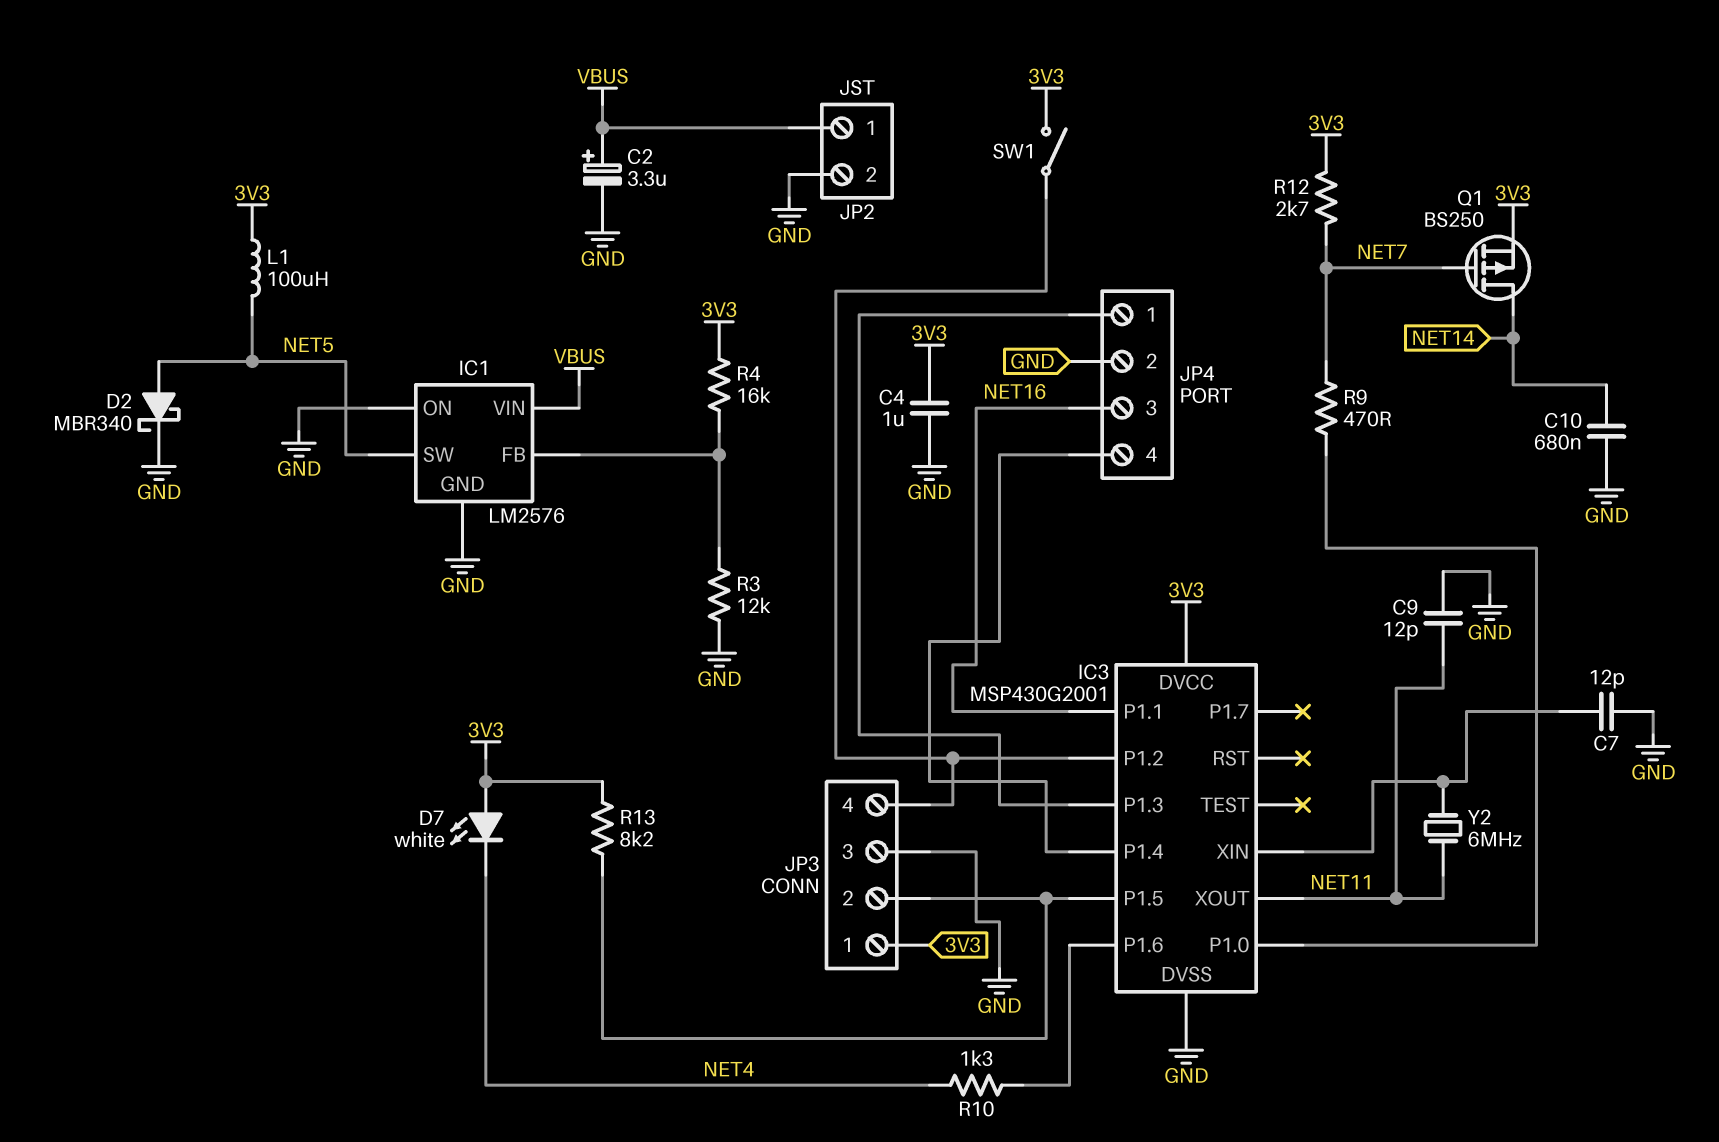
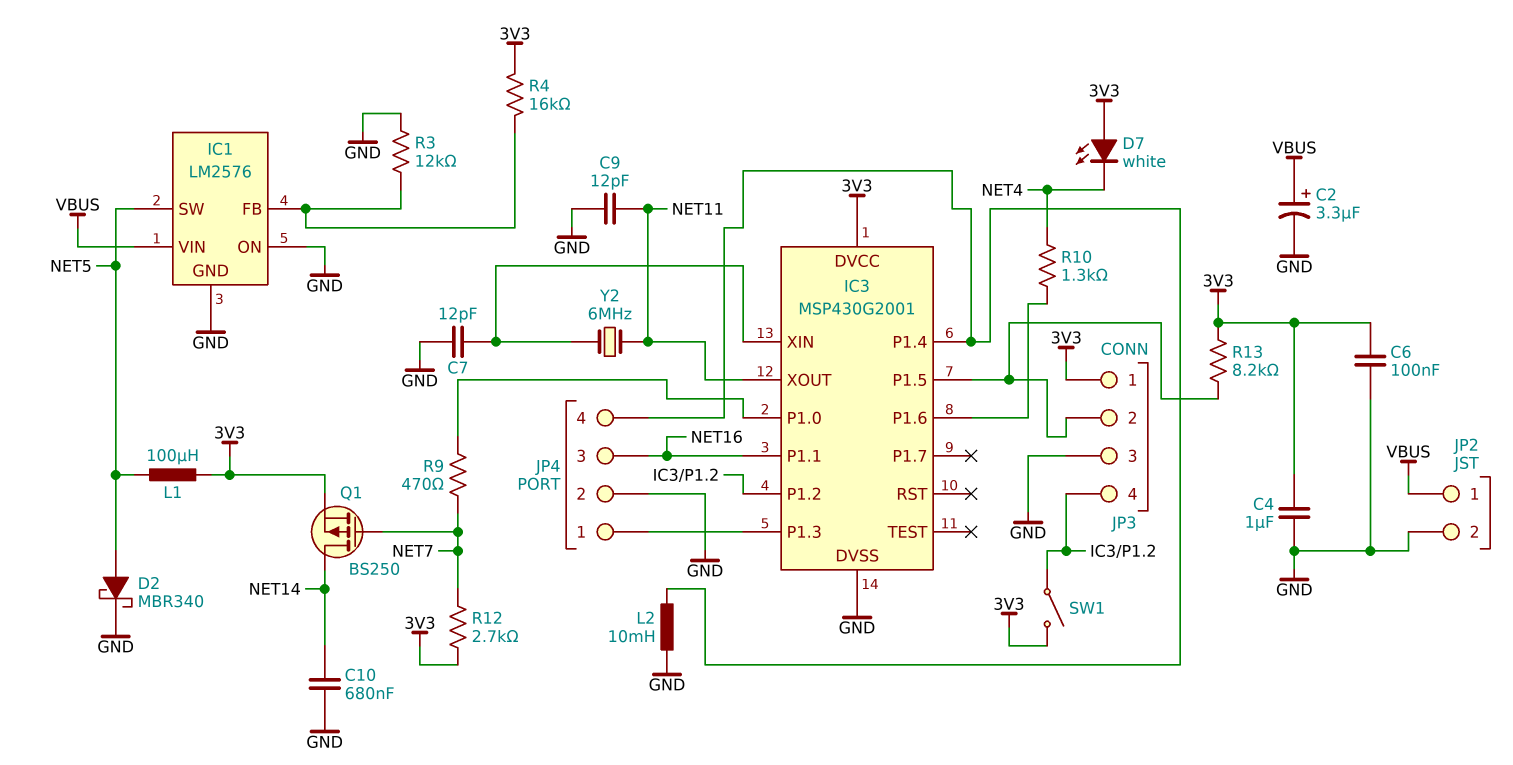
C6: none -> 100nF (3V3, GND)
L2: none -> 10mH (GND, IC3/P1.4)

